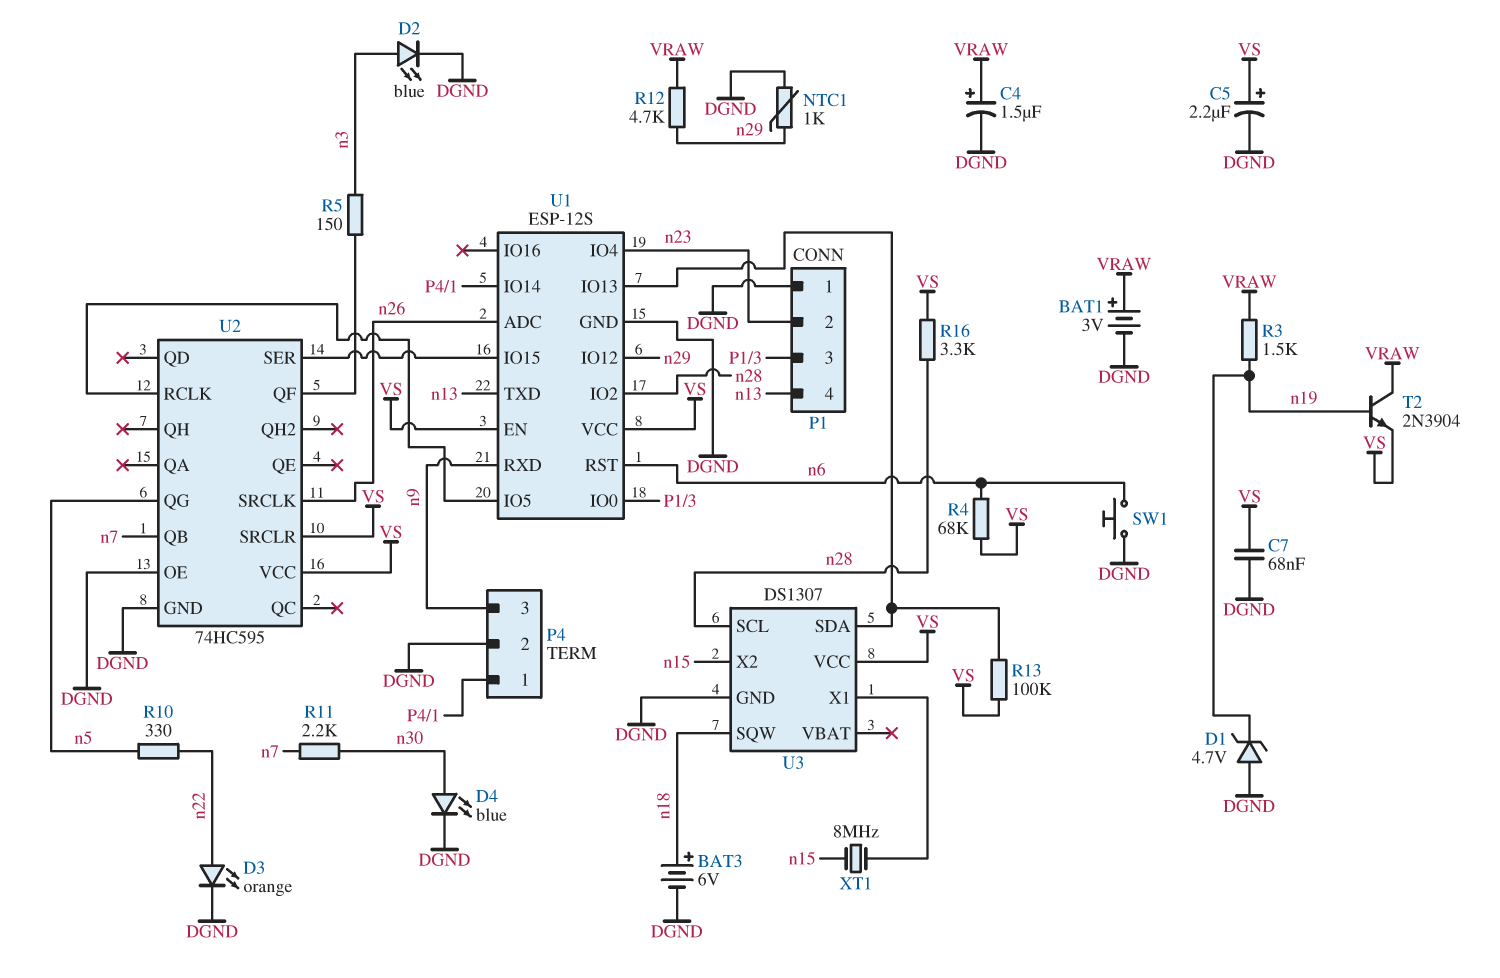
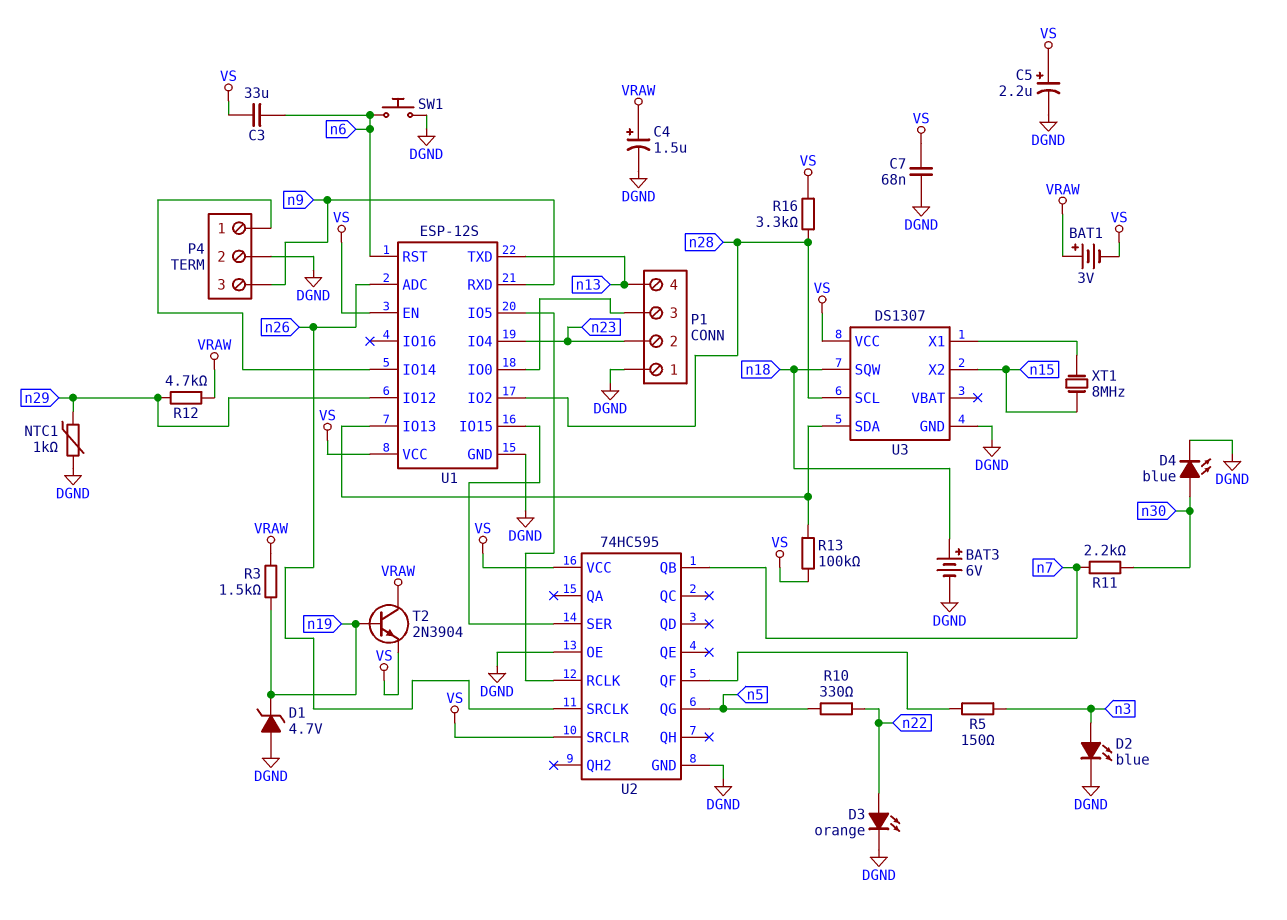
BAT1: 3V (plus VRAW, minus DGND) -> 3V (plus VRAW, minus VS)
C3: none -> 33uF (VS, n6)
R4: 68k (VS, n6) -> none

